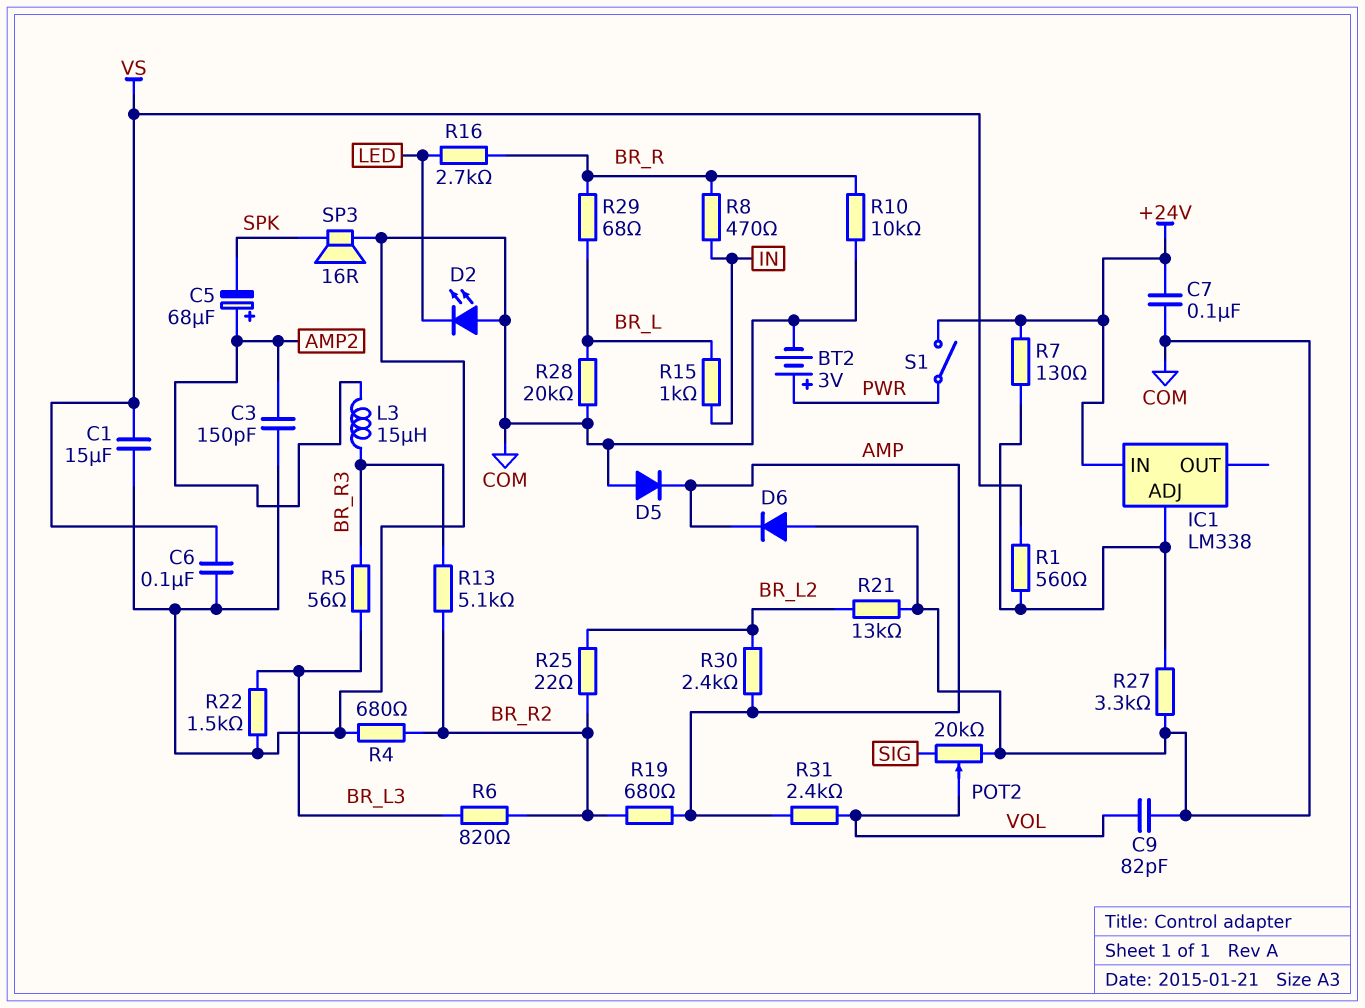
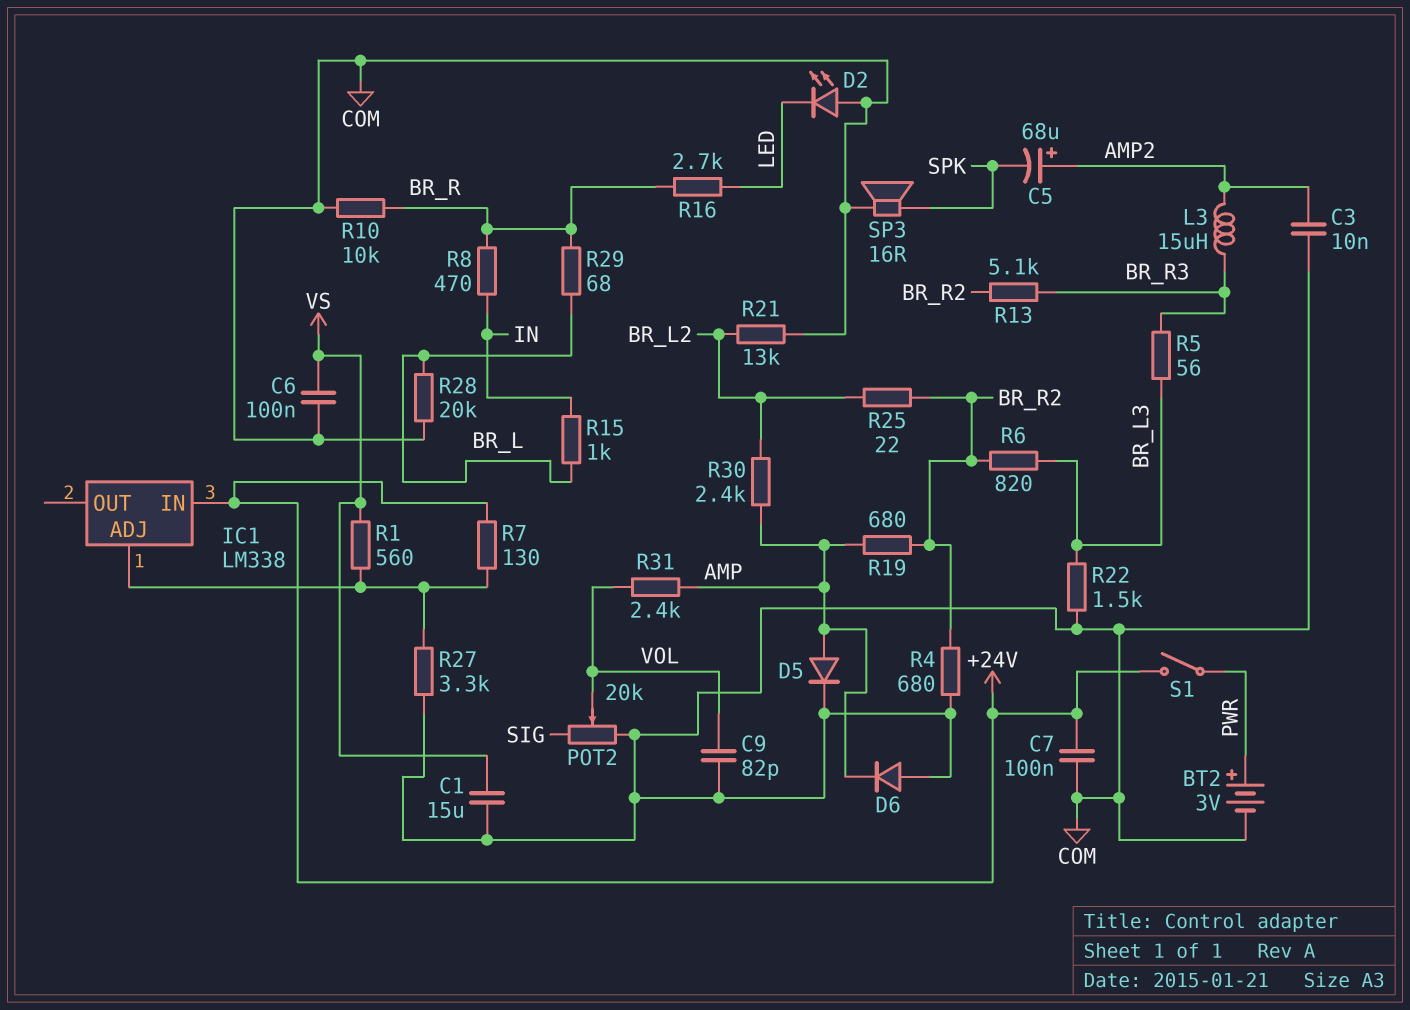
C3: 150pF (AMP2, COM) -> 10nF (AMP2, COM)
D5: diode (A COM, K AMP) -> diode (A AMP, K COM)

